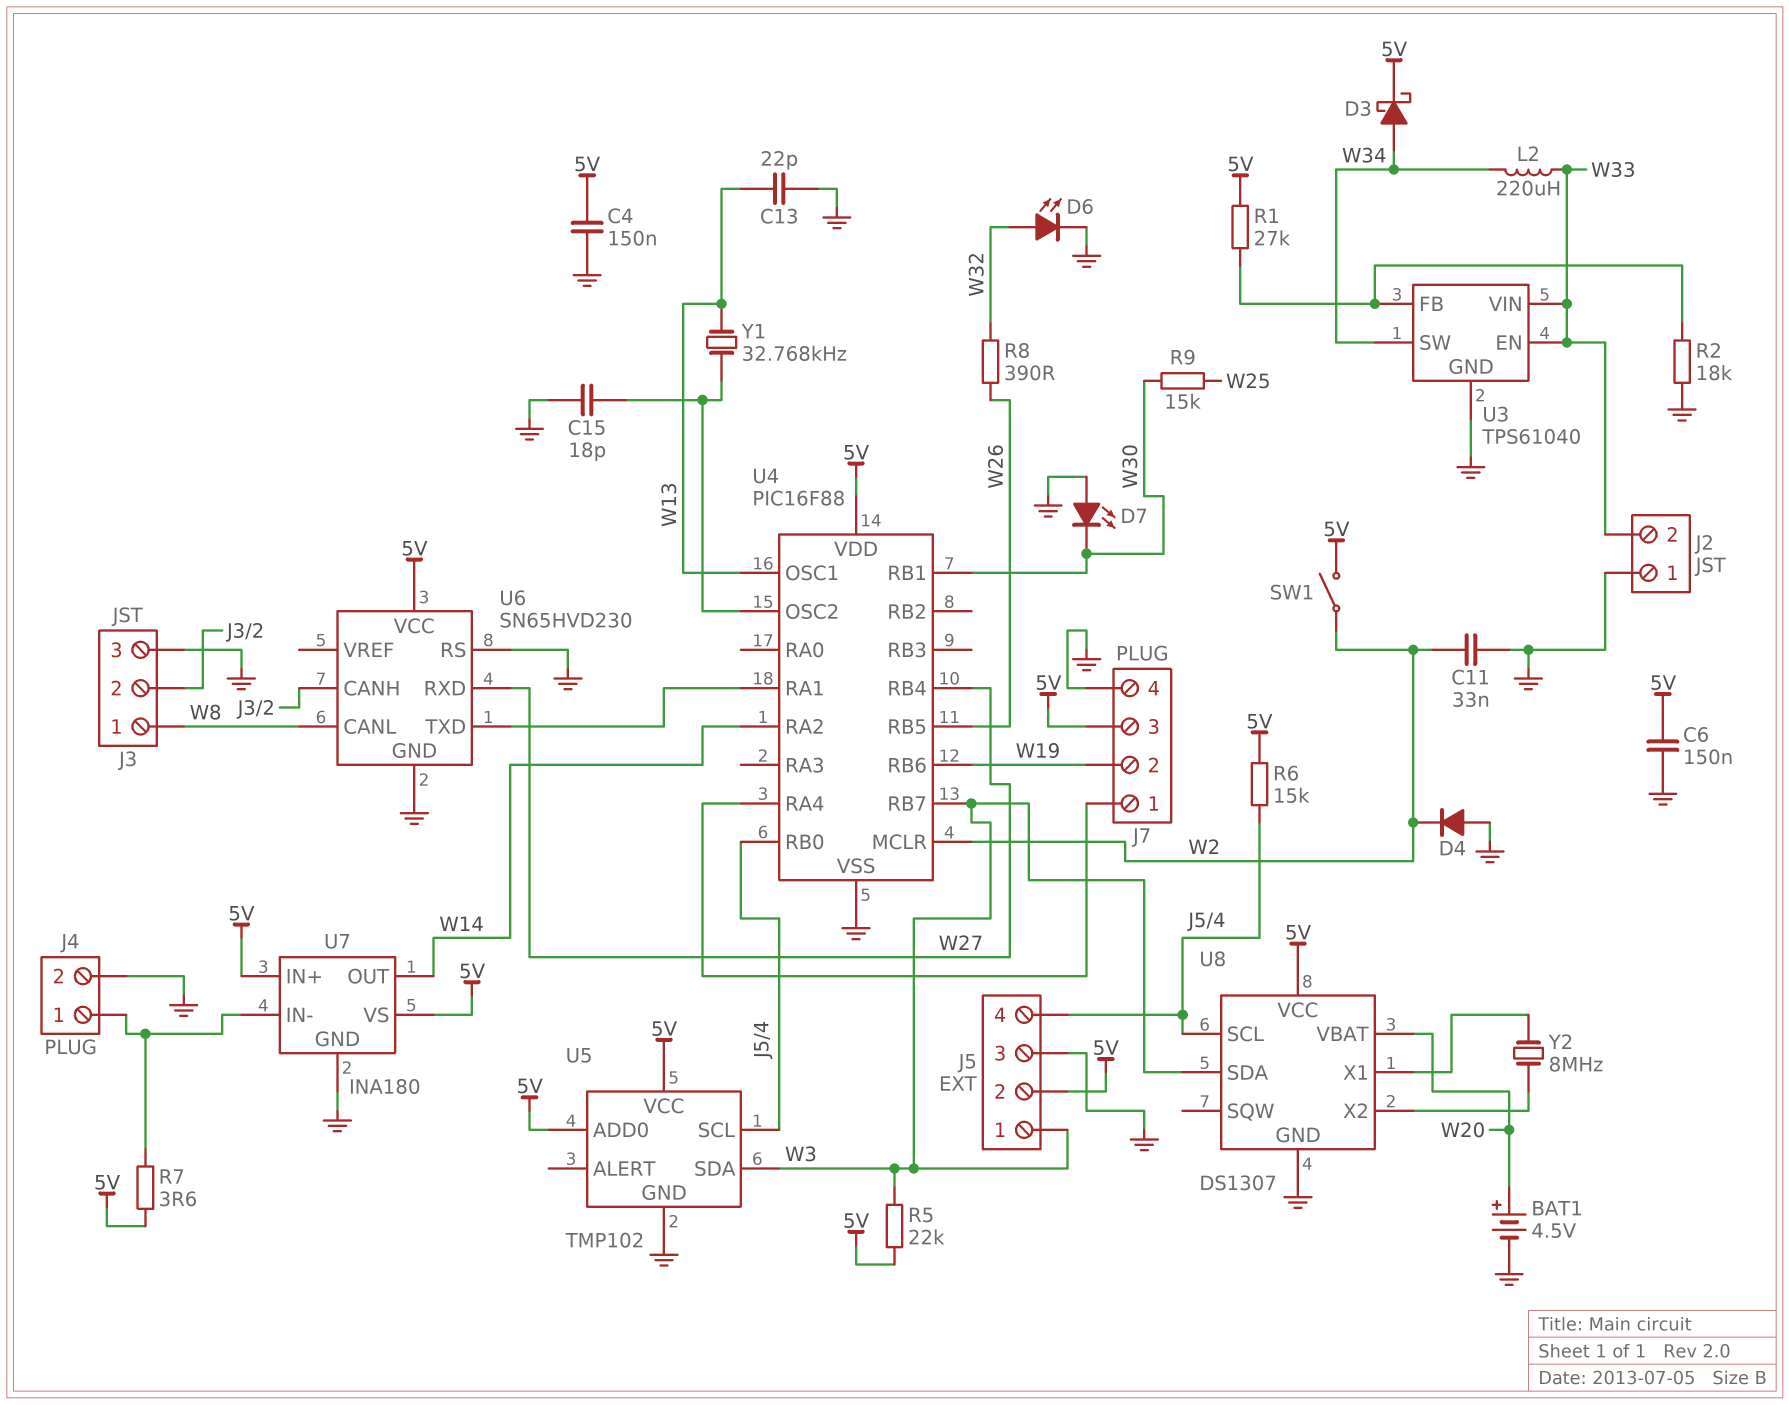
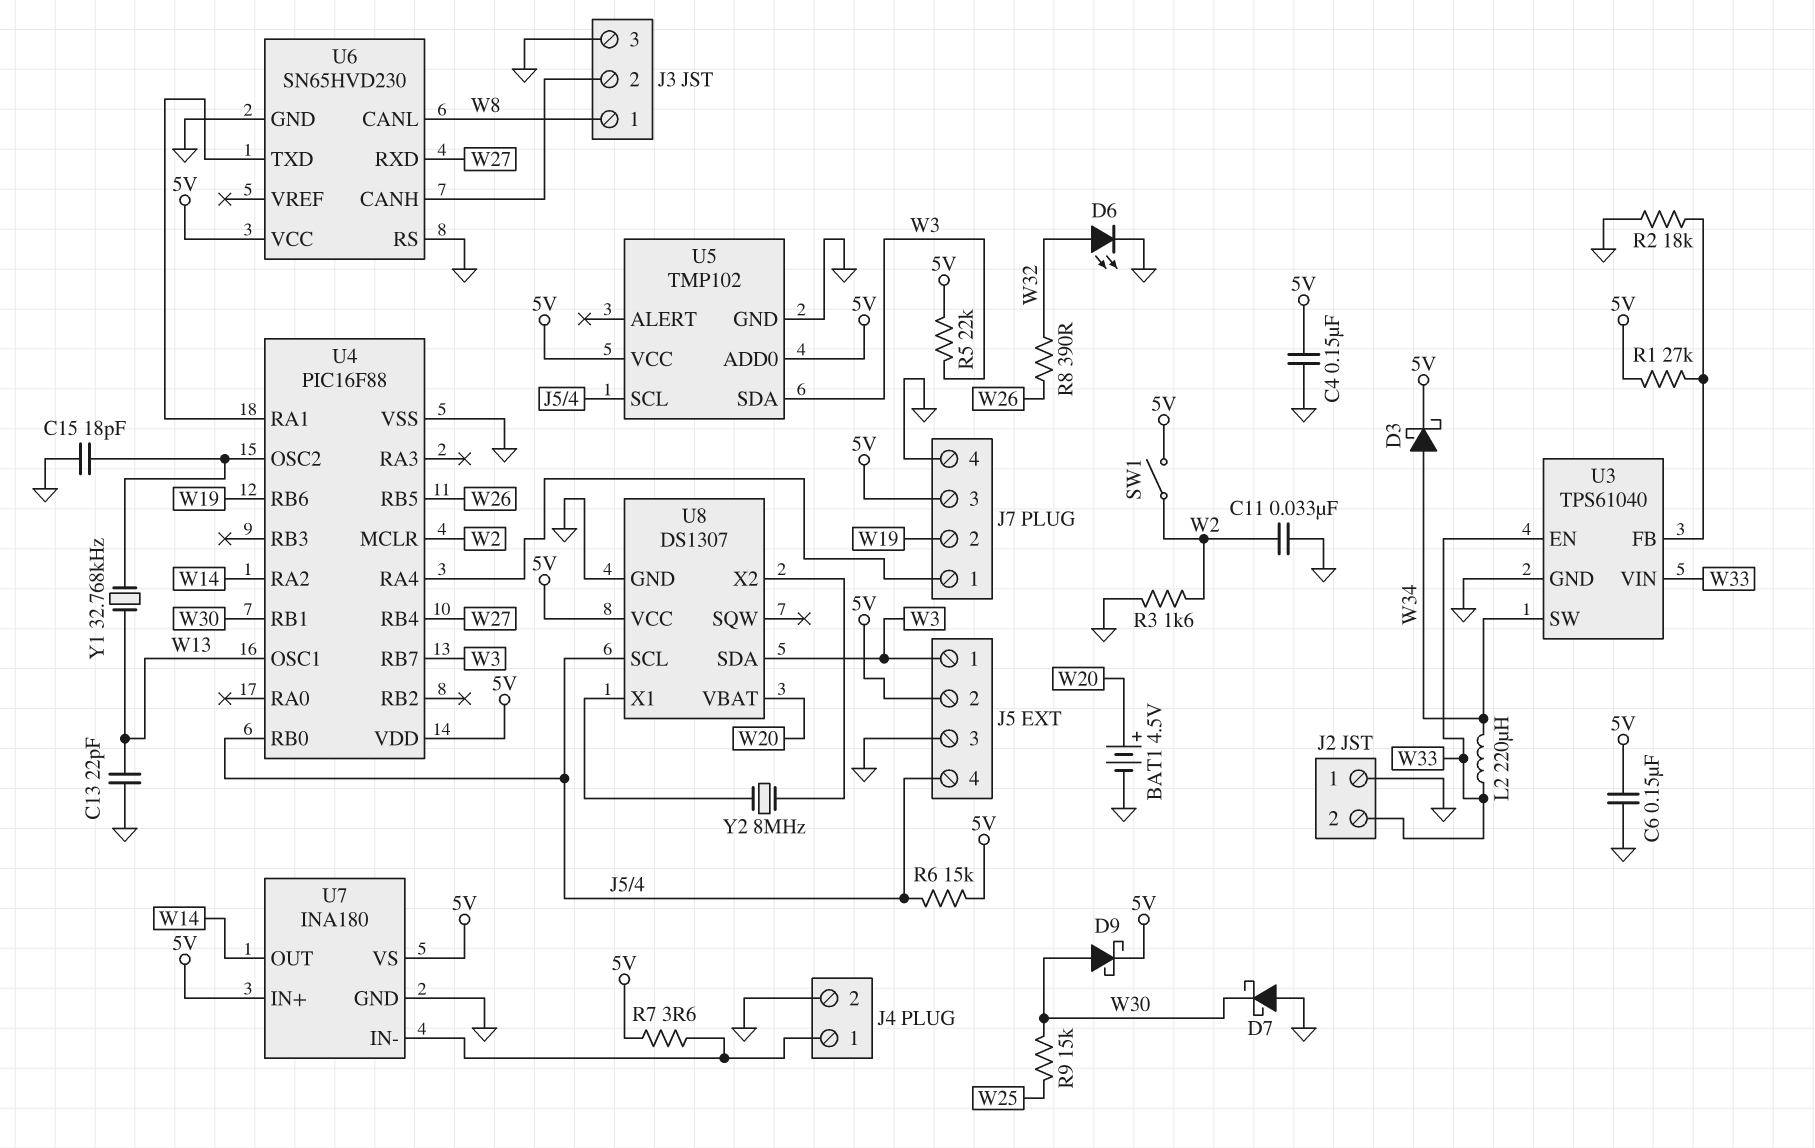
D4: diode (A GND, K W2) -> none
D7: LED (A GND, K W30) -> schottky (A GND, K W30)
D9: none -> schottky (A W30, K 5V)
R3: none -> 1.6k (GND, W2)

